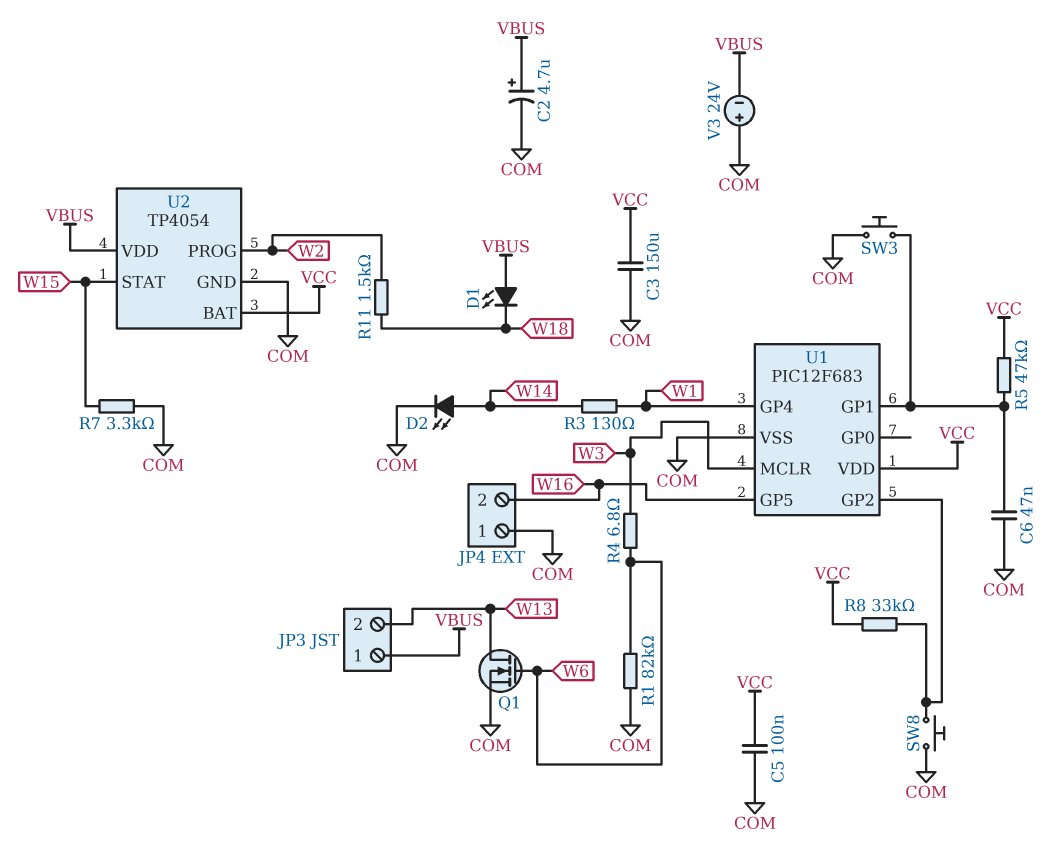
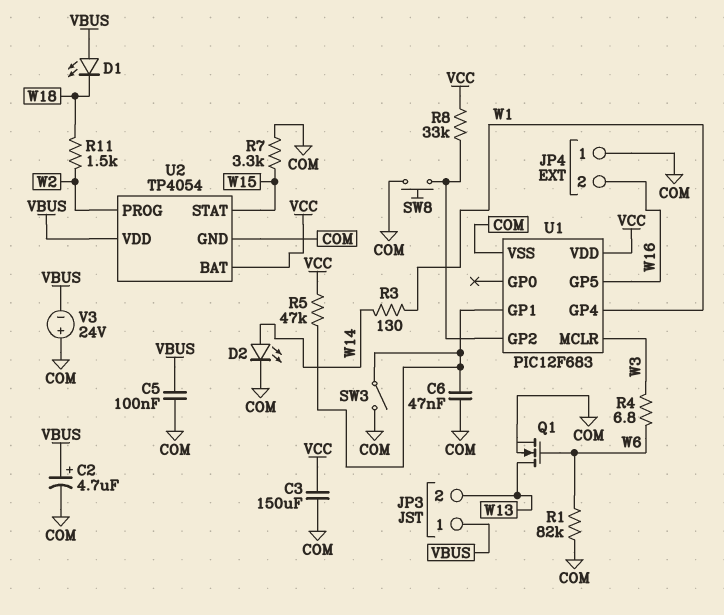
C5: 100nF (COM, VCC) -> 100nF (COM, VBUS)
SW3: button (COM, U1/GP1) -> switch (COM, U1/GP1)

